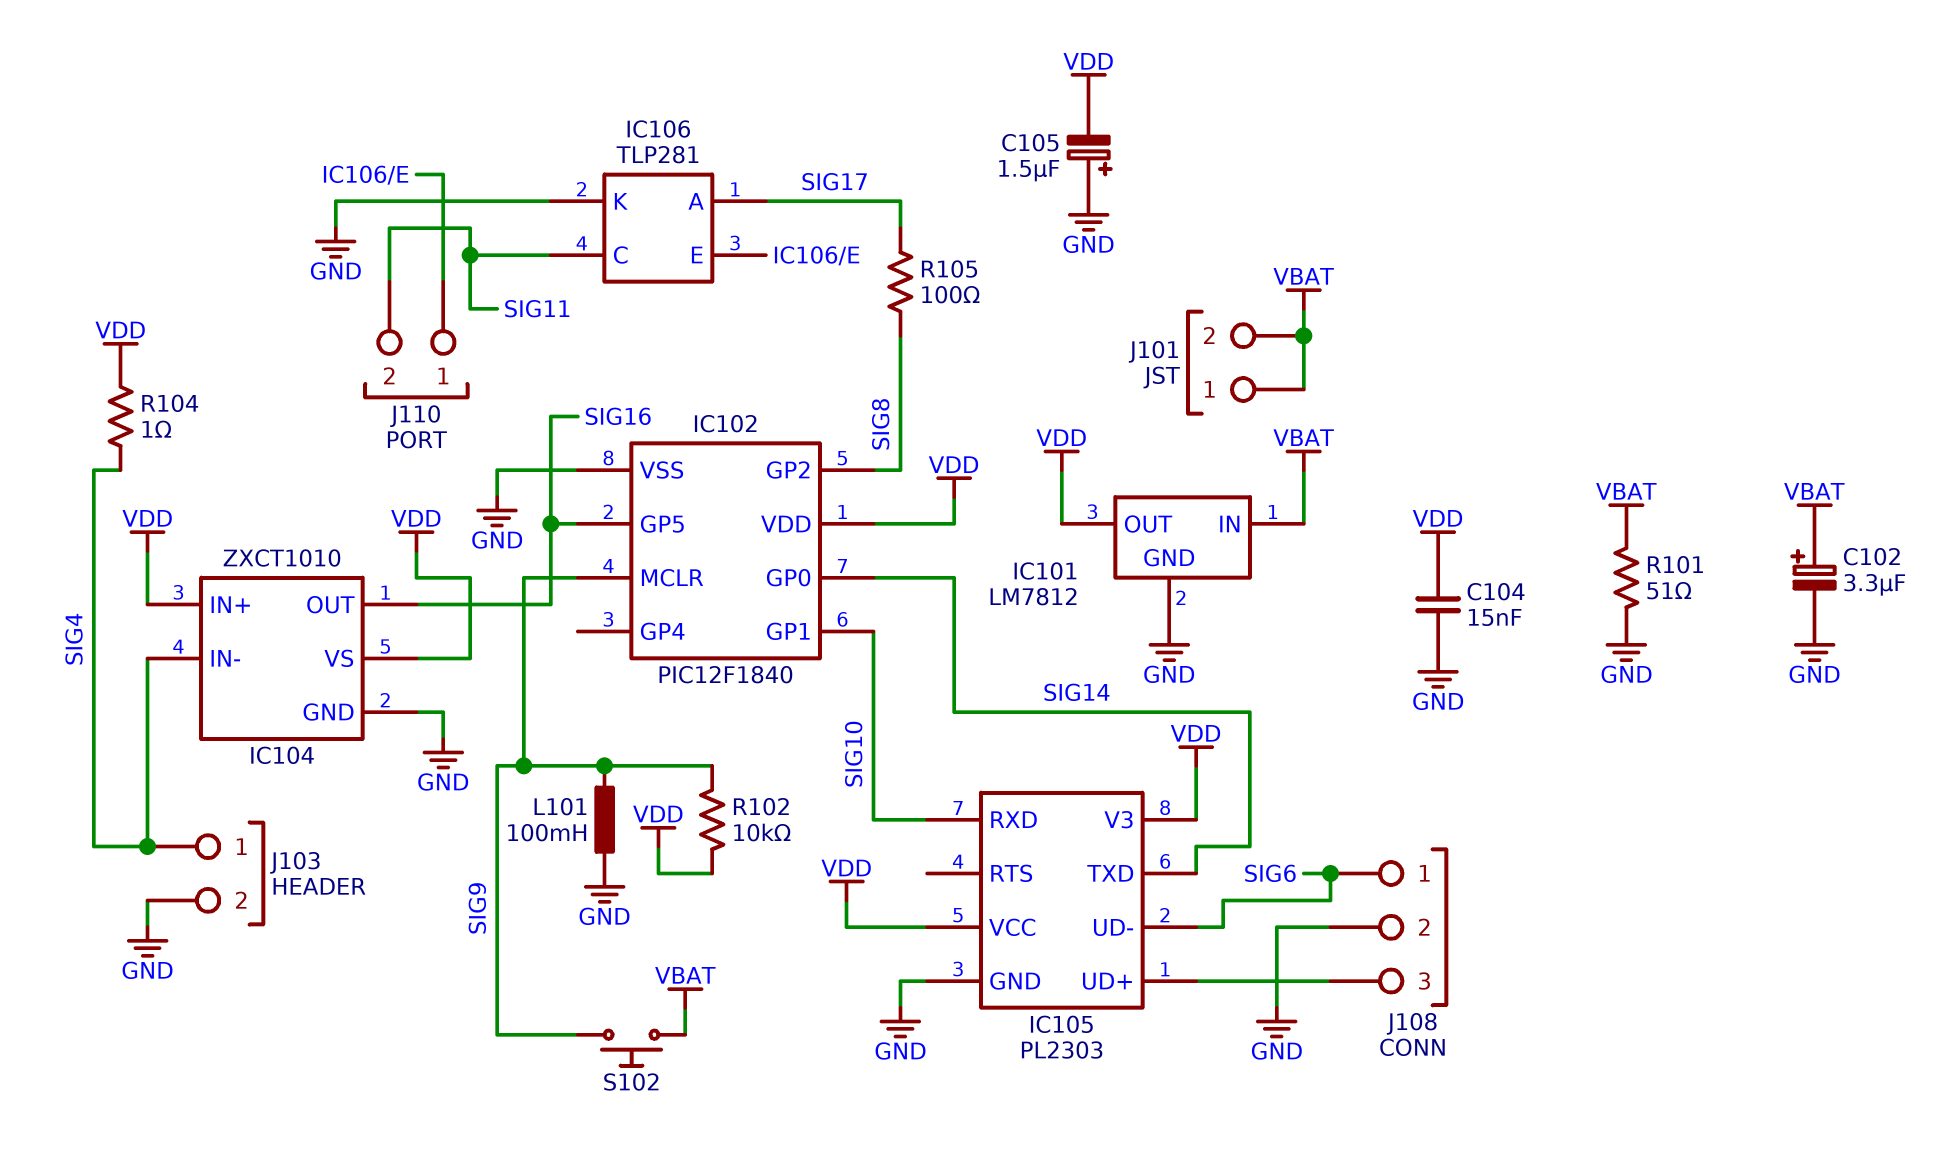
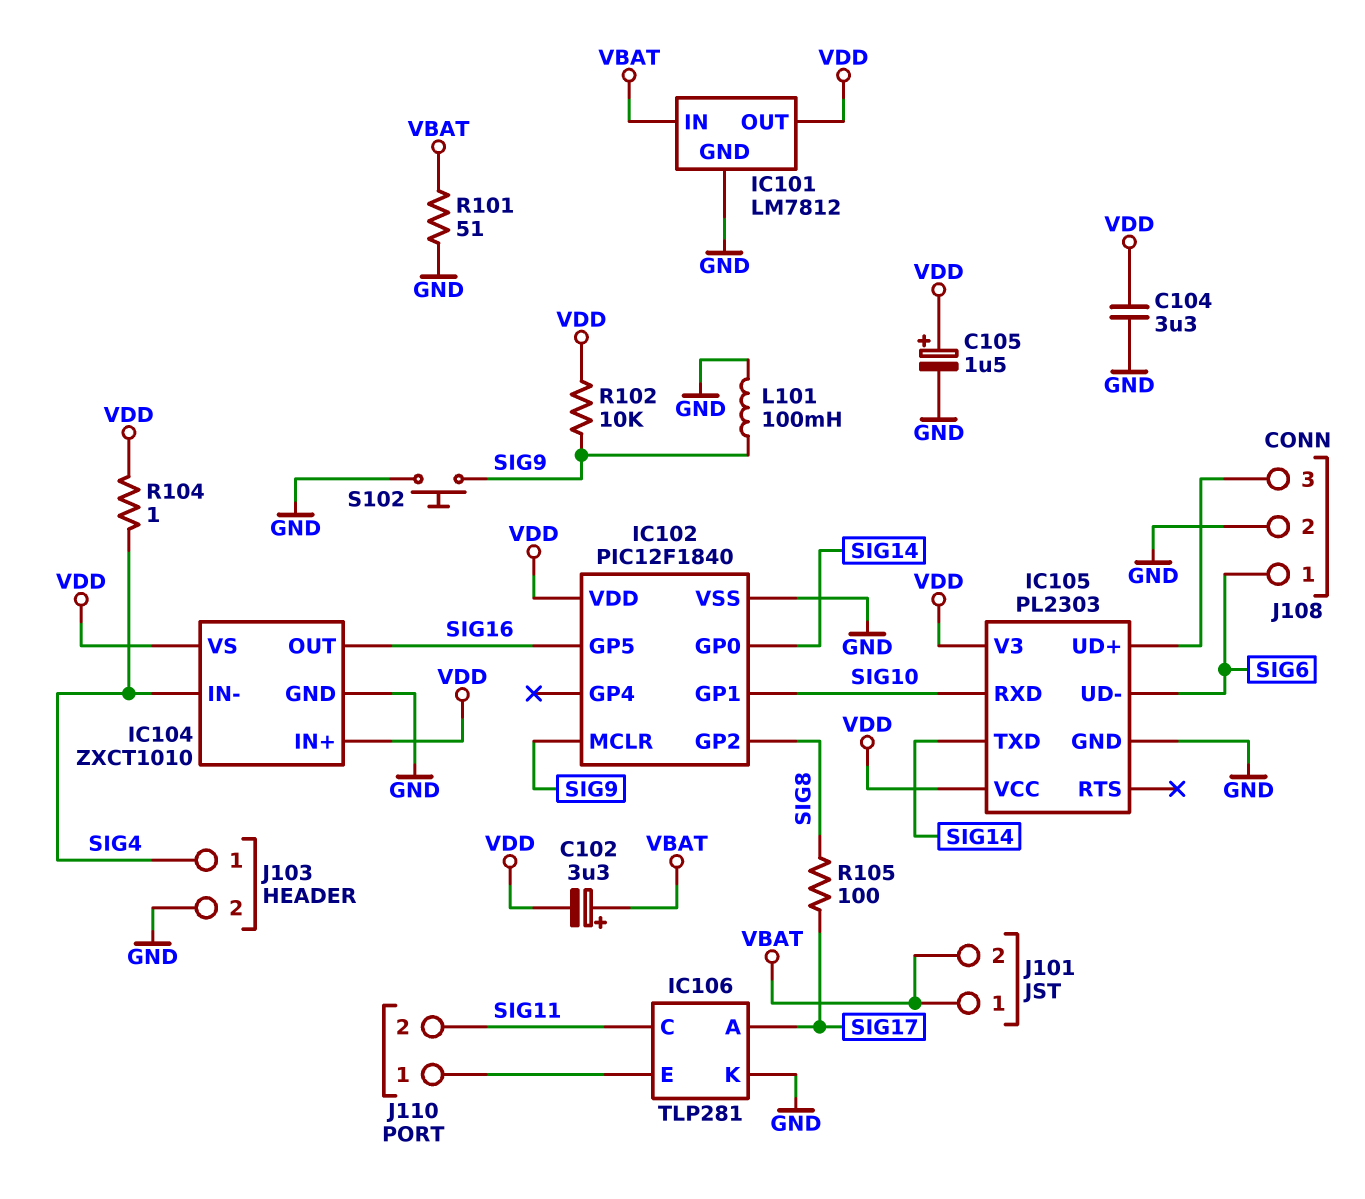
C102: 3.3uF (plus VBAT, minus GND) -> 3.3uF (plus VBAT, minus VDD)
C104: 15nF (GND, VDD) -> 3.3uF (GND, VDD)
C105: 1.5uF (plus GND, minus VDD) -> 1.5uF (plus VDD, minus GND)
S102: button (SIG9, VBAT) -> button (GND, SIG9)

